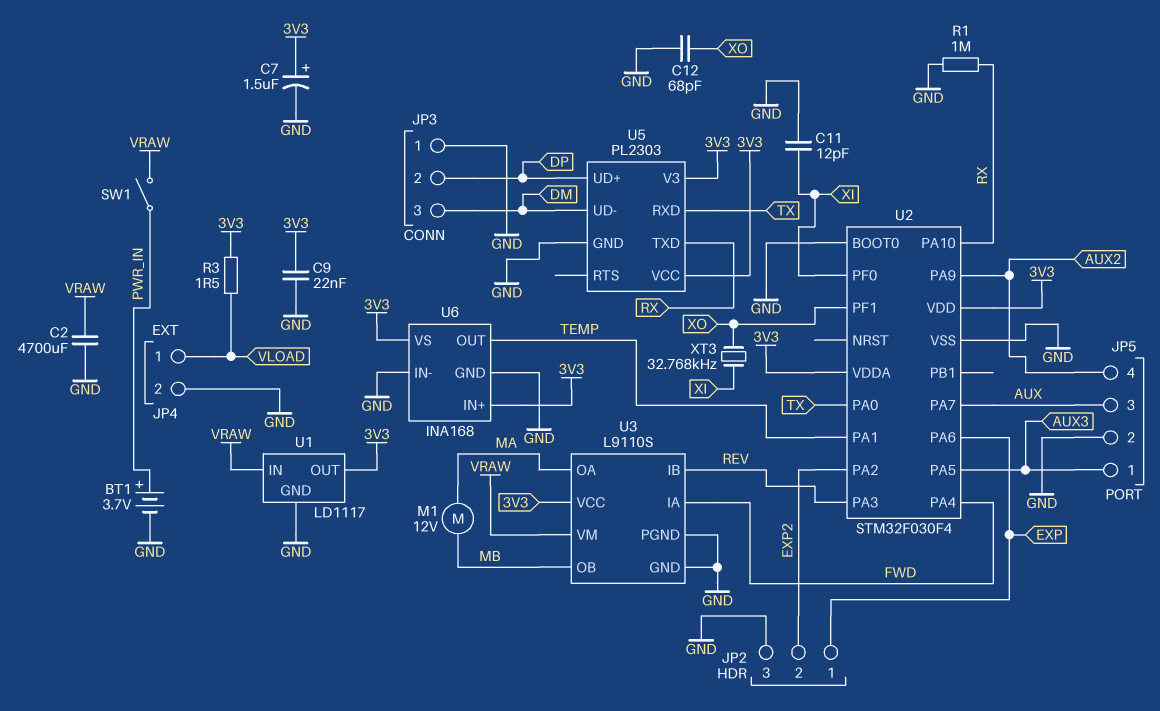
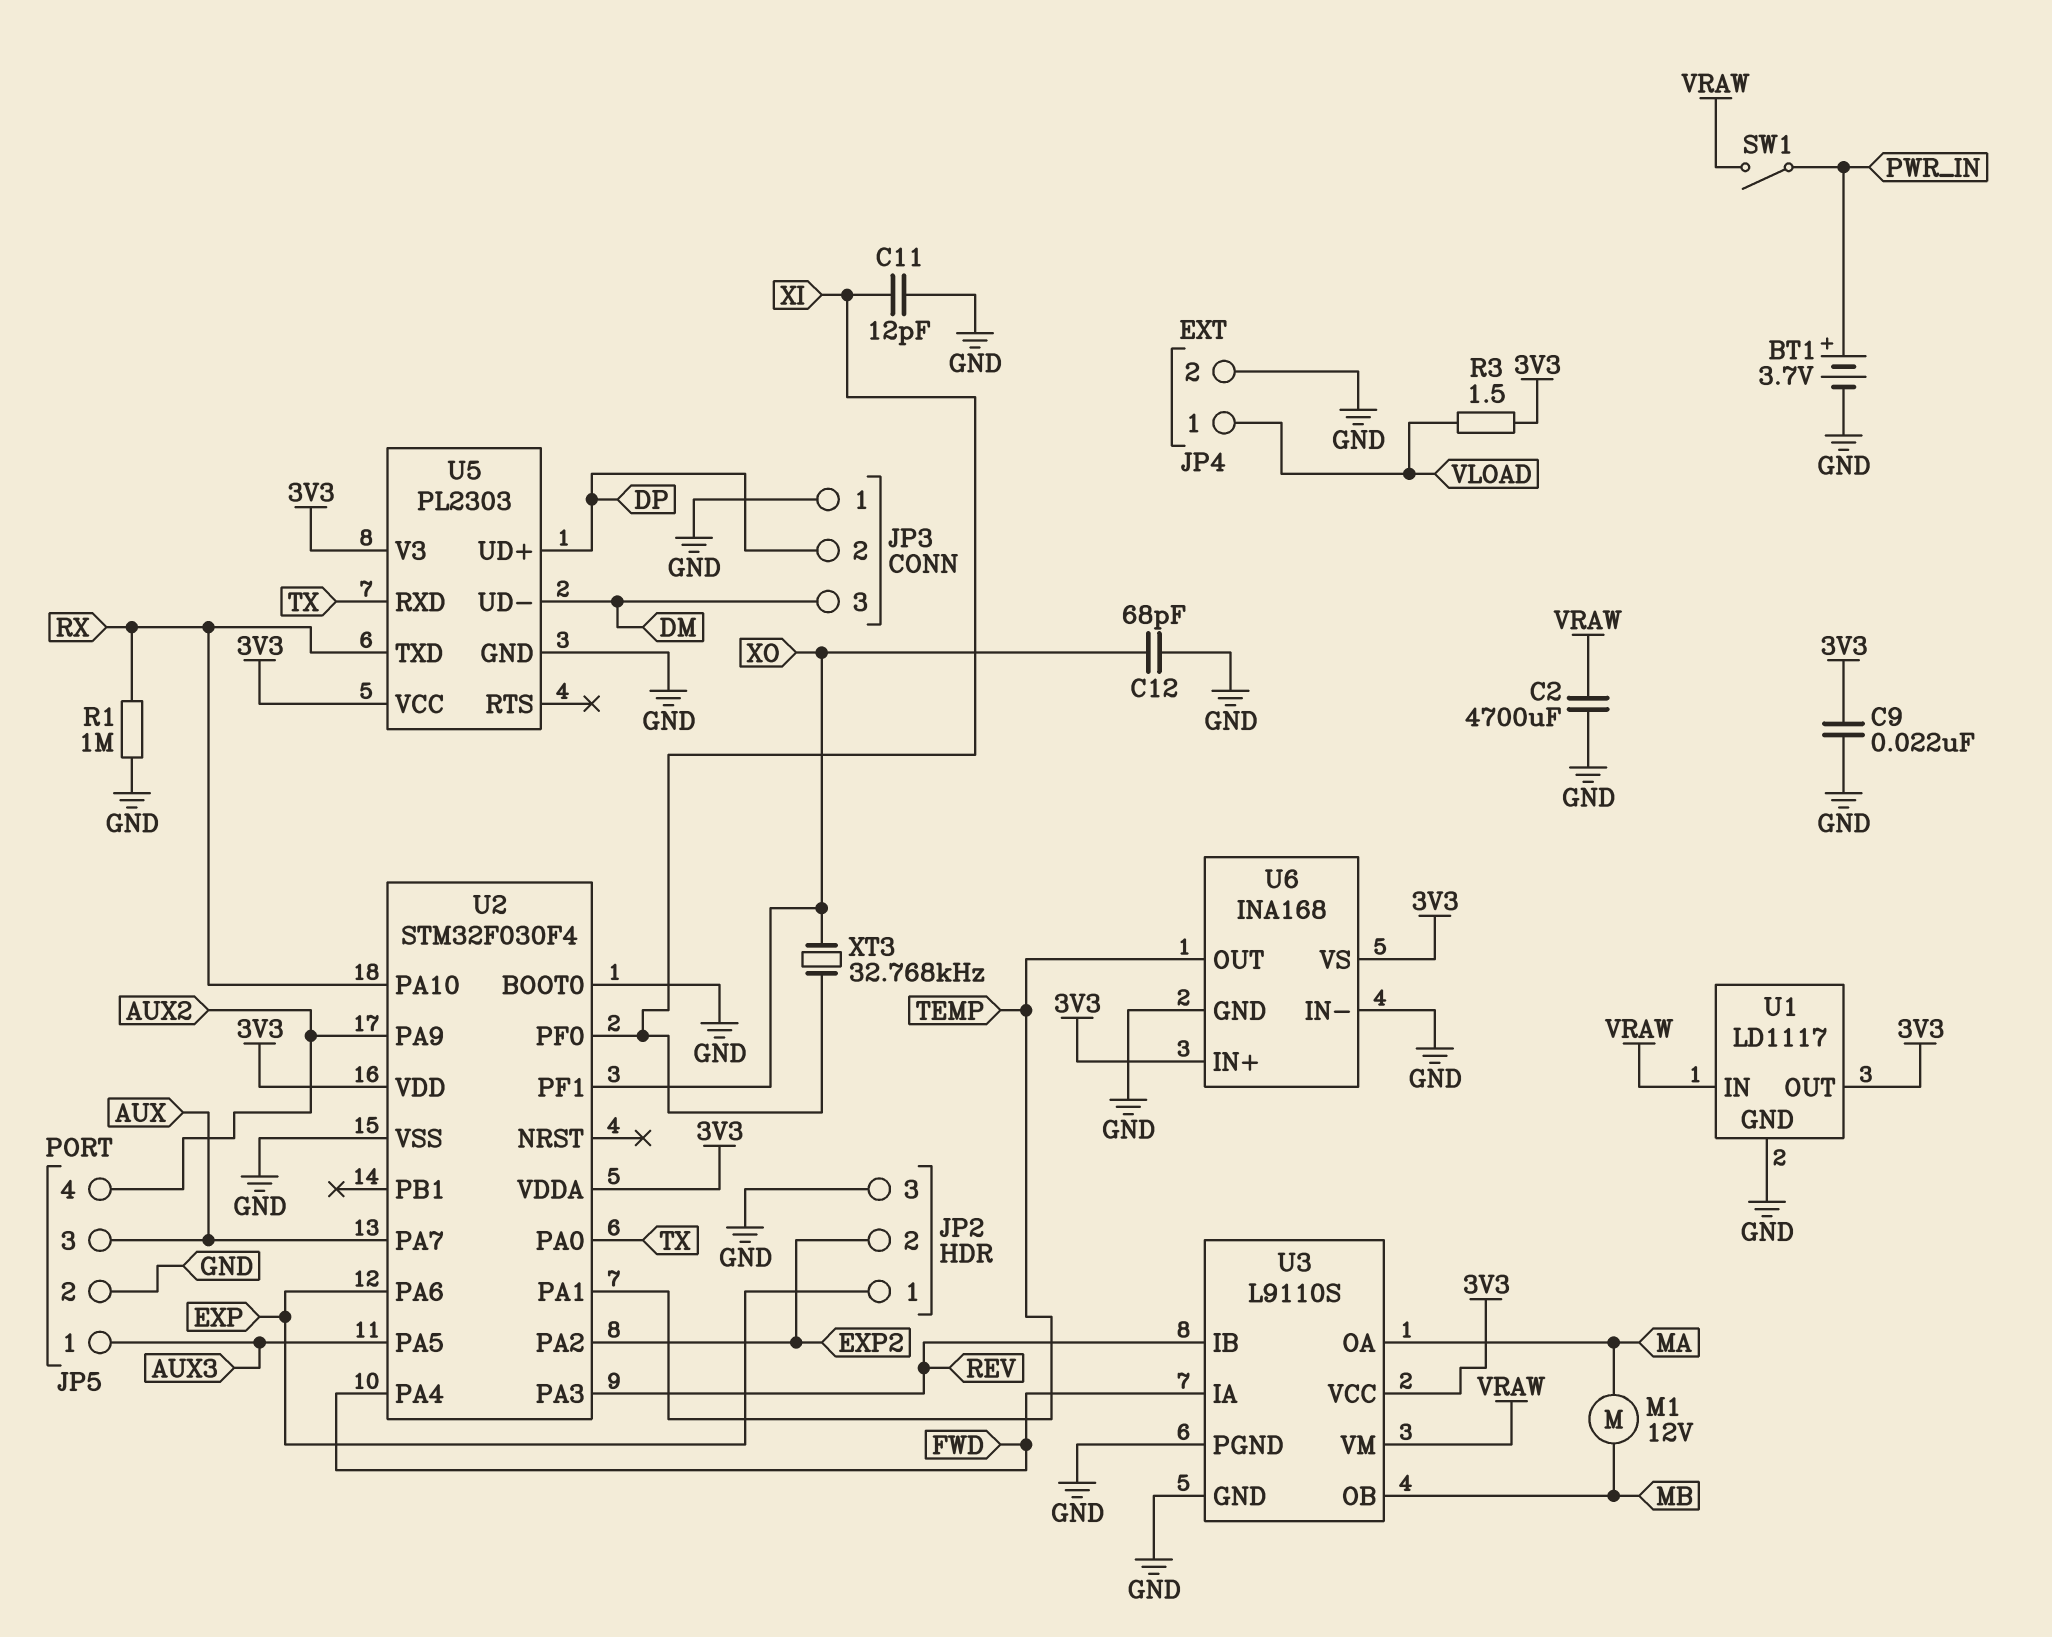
C7: 1.5uF (plus 3V3, minus GND) -> none

